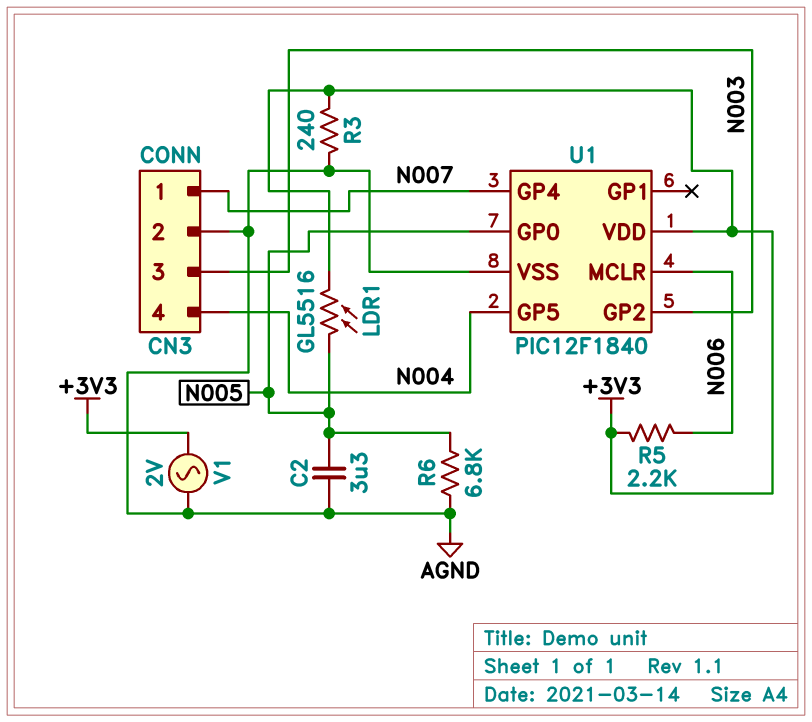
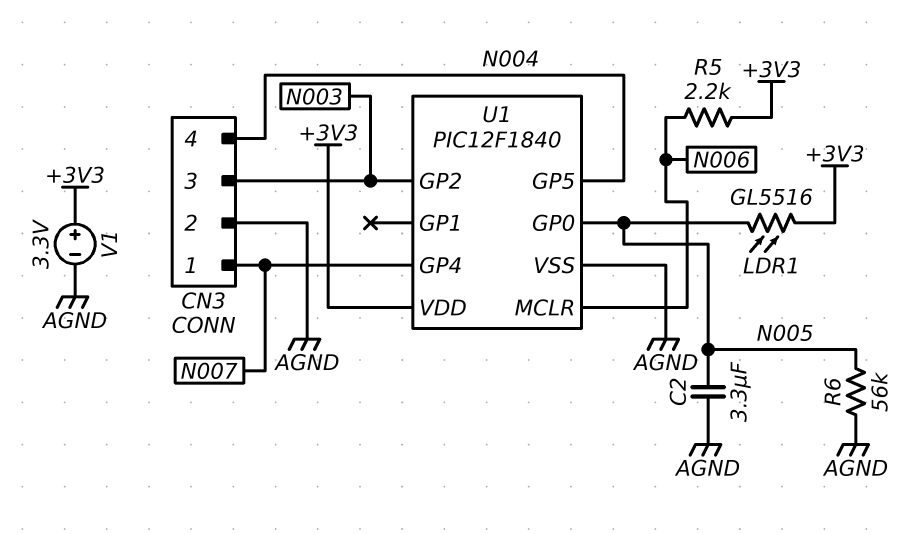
R3: 240 (+3V3, AGND) -> none
R6: 6.8k (AGND, N005) -> 56k (AGND, N005)
V1: AC 2V (+3V3, AGND) -> 3.3V (plus +3V3, minus AGND)

